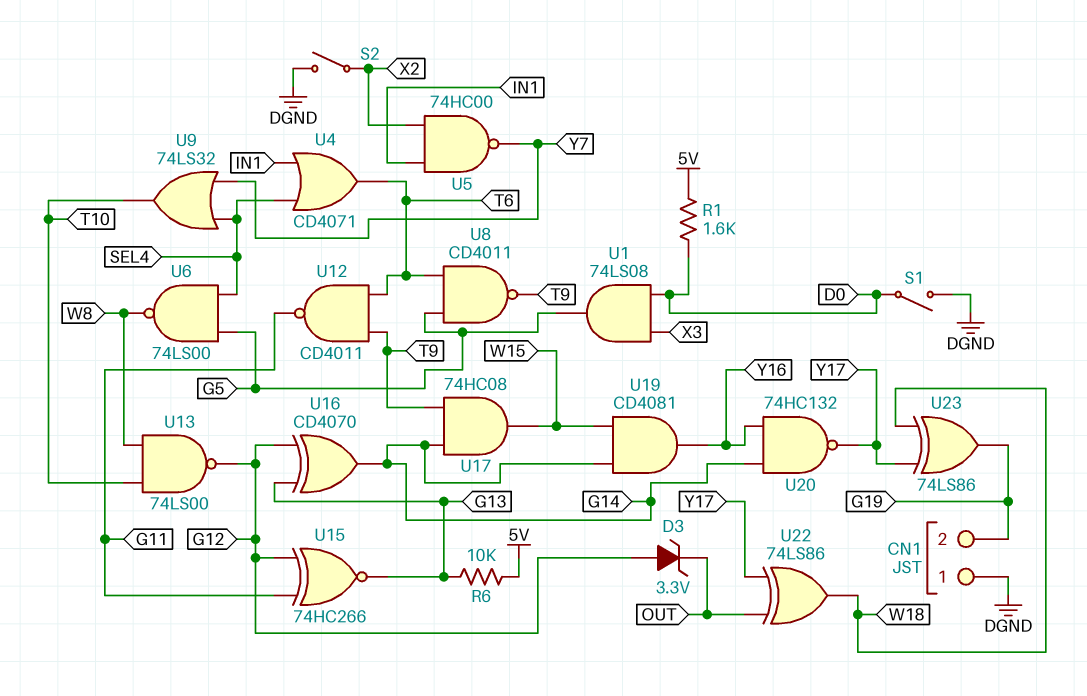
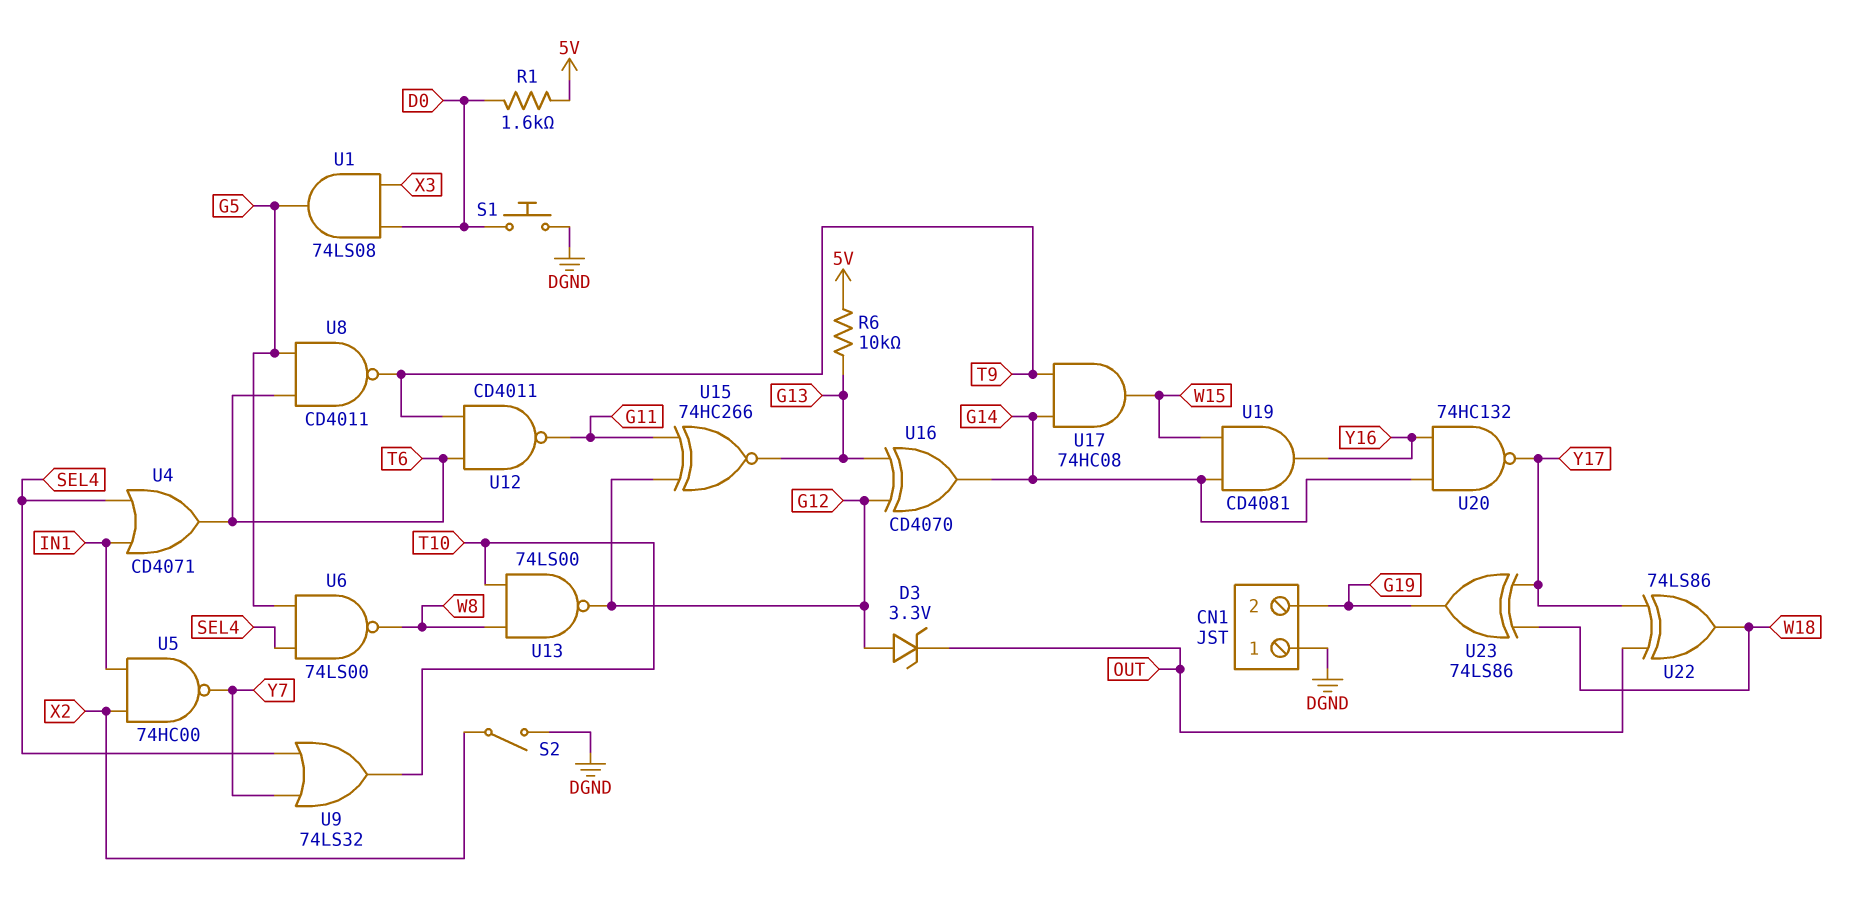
S1: switch (D0, DGND) -> button (D0, DGND)

